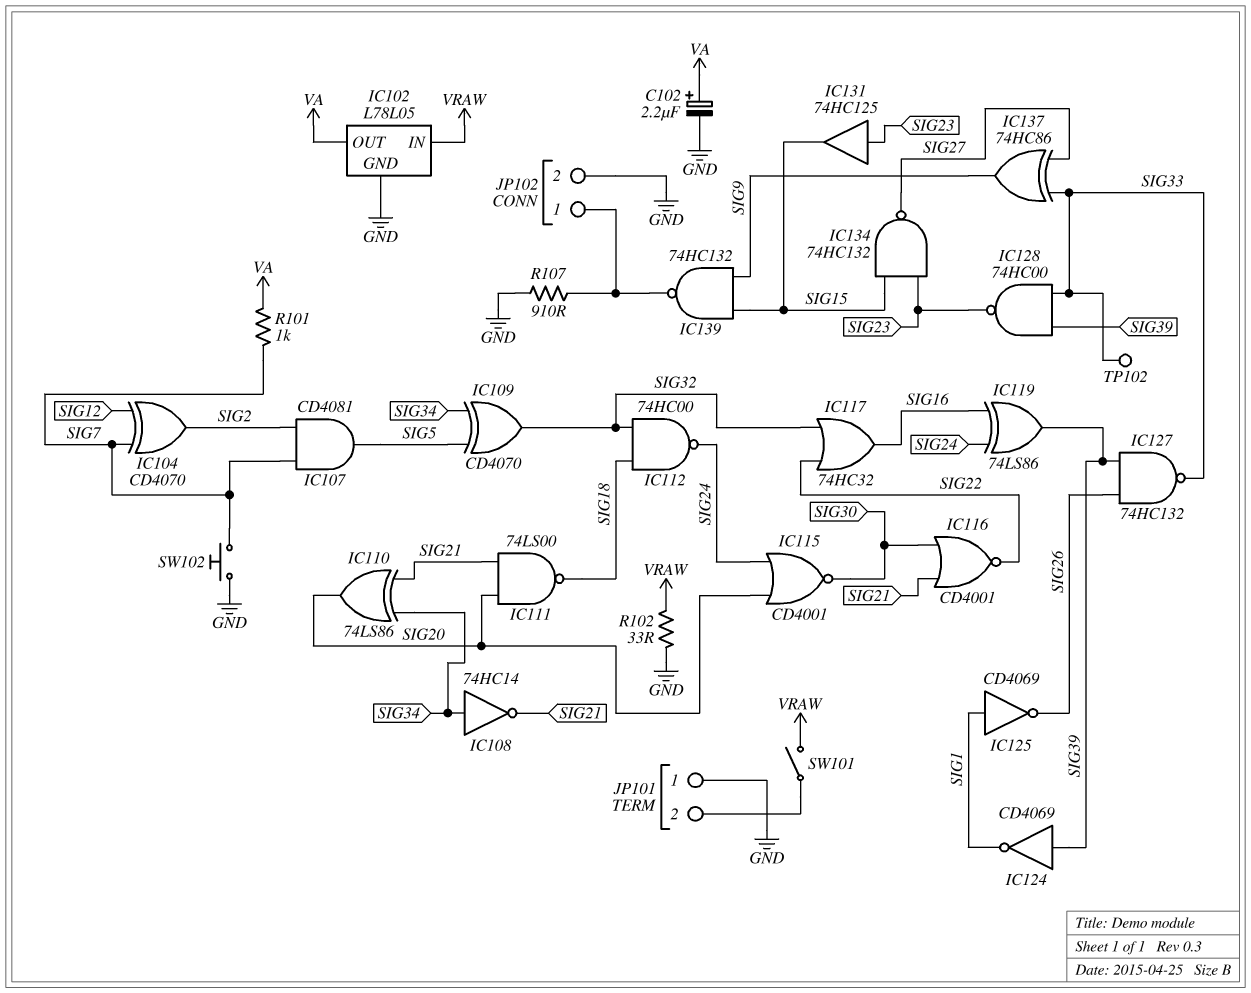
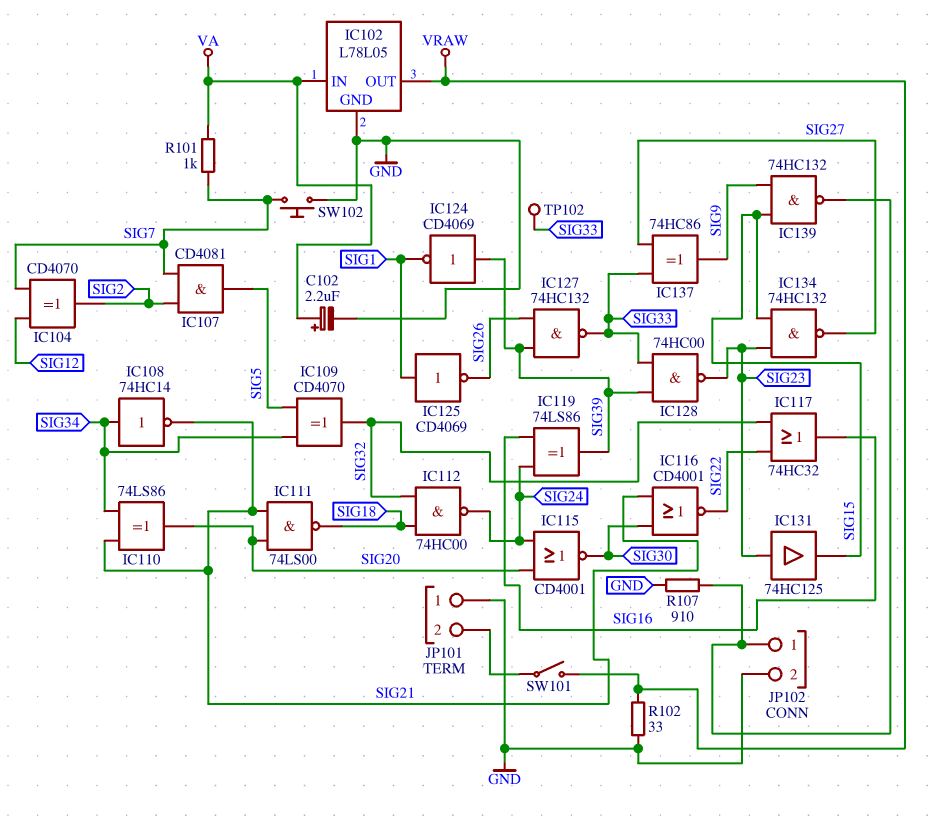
IC102 pin IN: VRAW -> VA
IC102 pin OUT: VA -> VRAW

